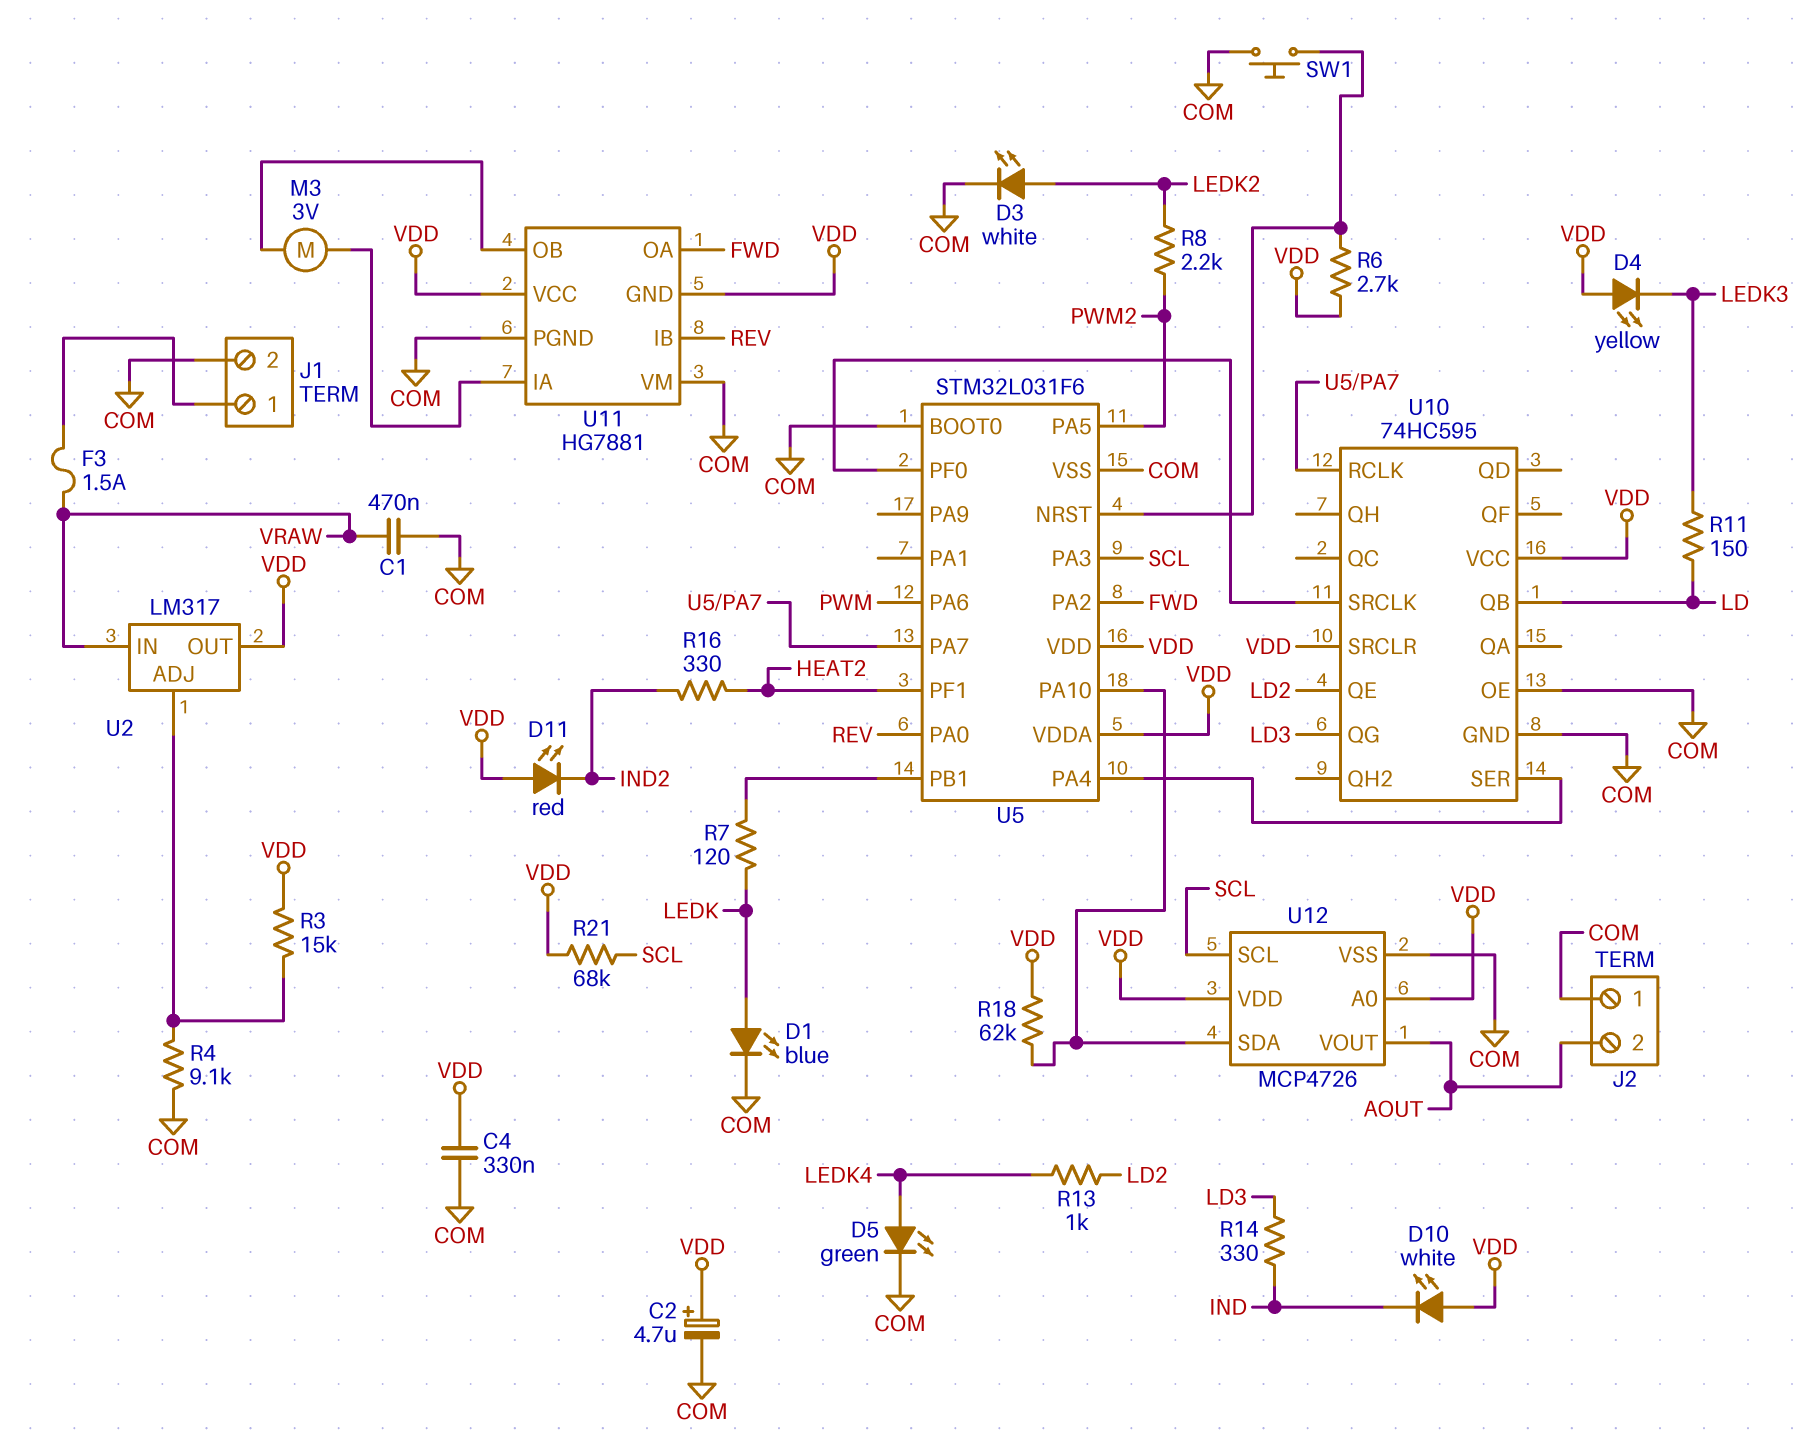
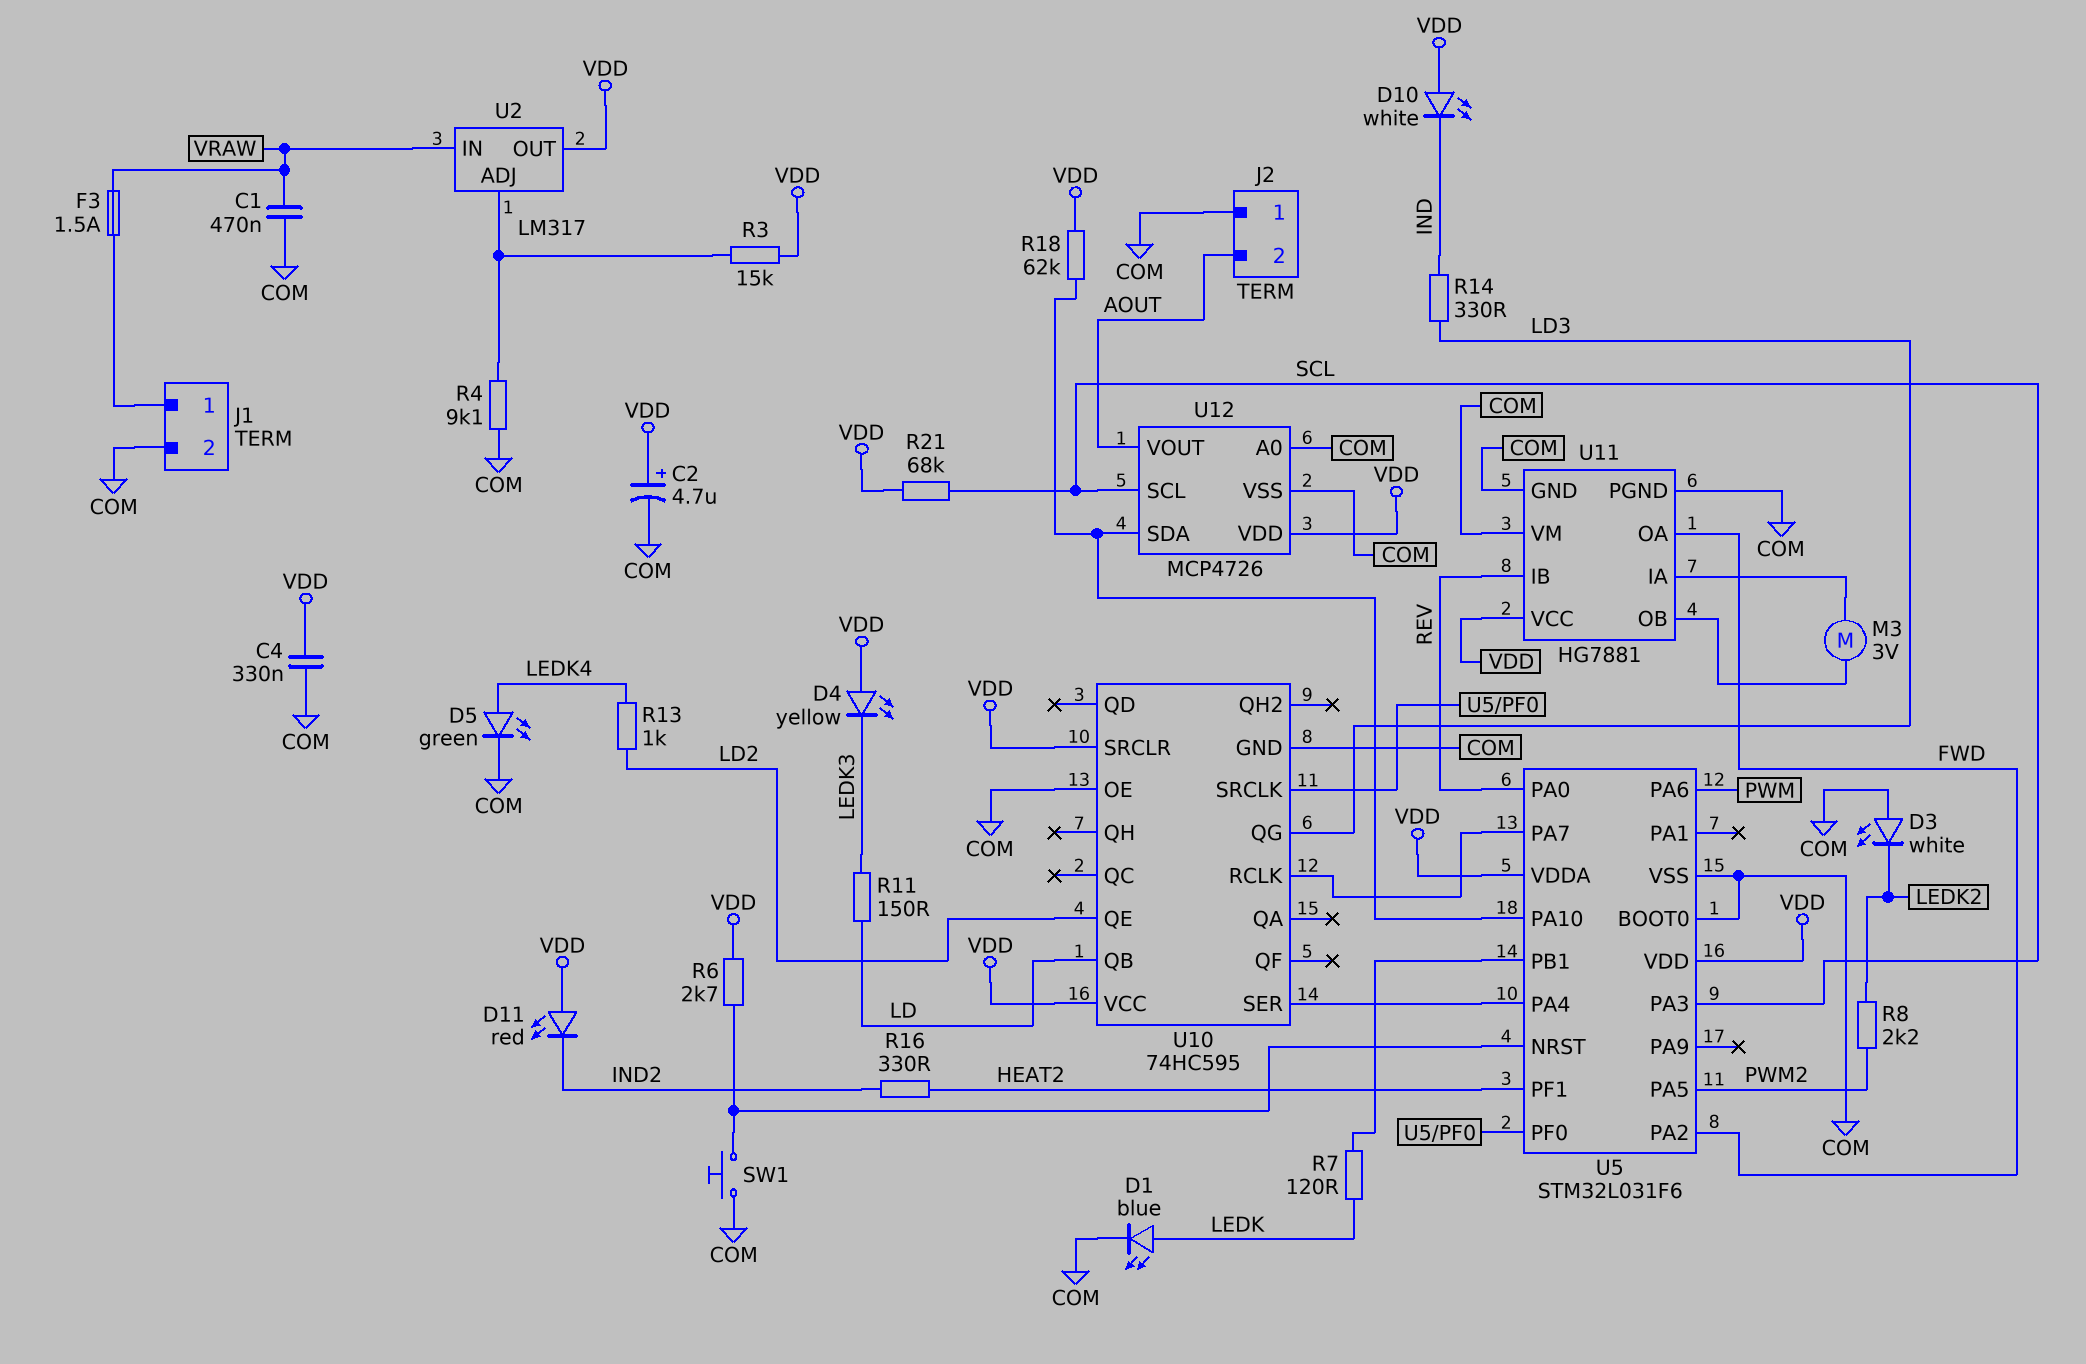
D3: LED white (A LEDK2, K COM) -> LED white (A COM, K LEDK2)
U11 pin GND: VDD -> COM
U12 pin A0: VDD -> COM

